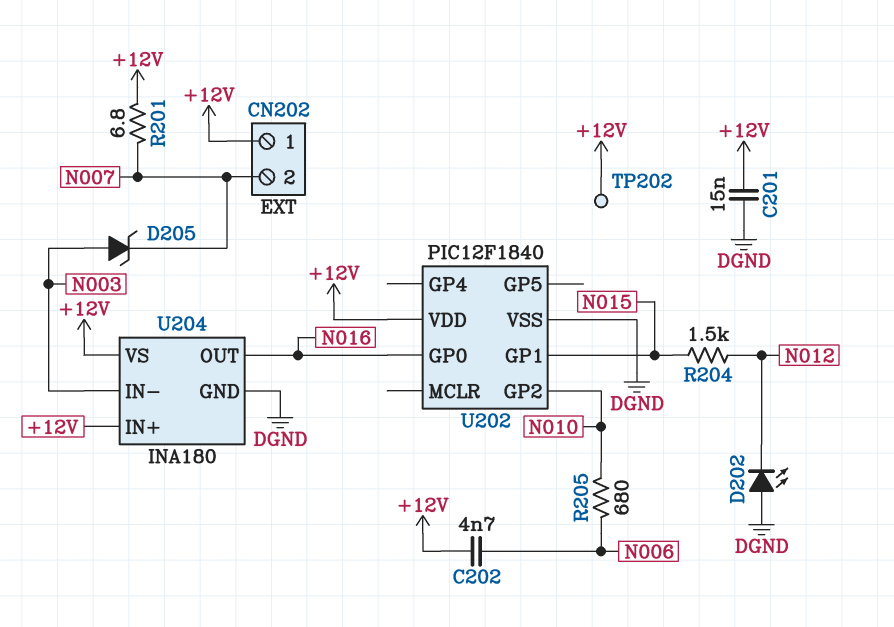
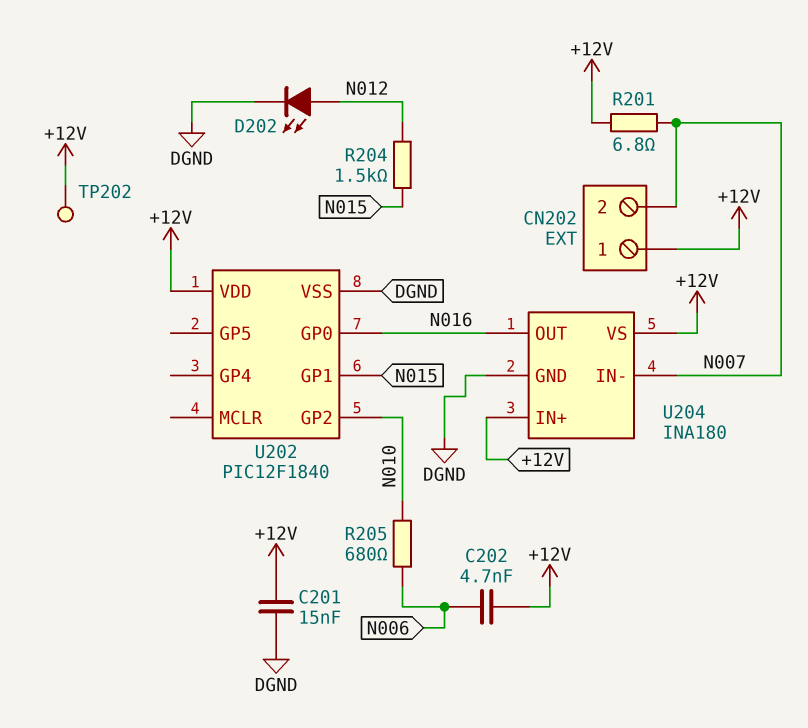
D202: LED (A DGND, K N012) -> LED (A N012, K DGND)
D205: zener (A N003, K N007) -> none
U204 pin IN-: N003 -> N007

